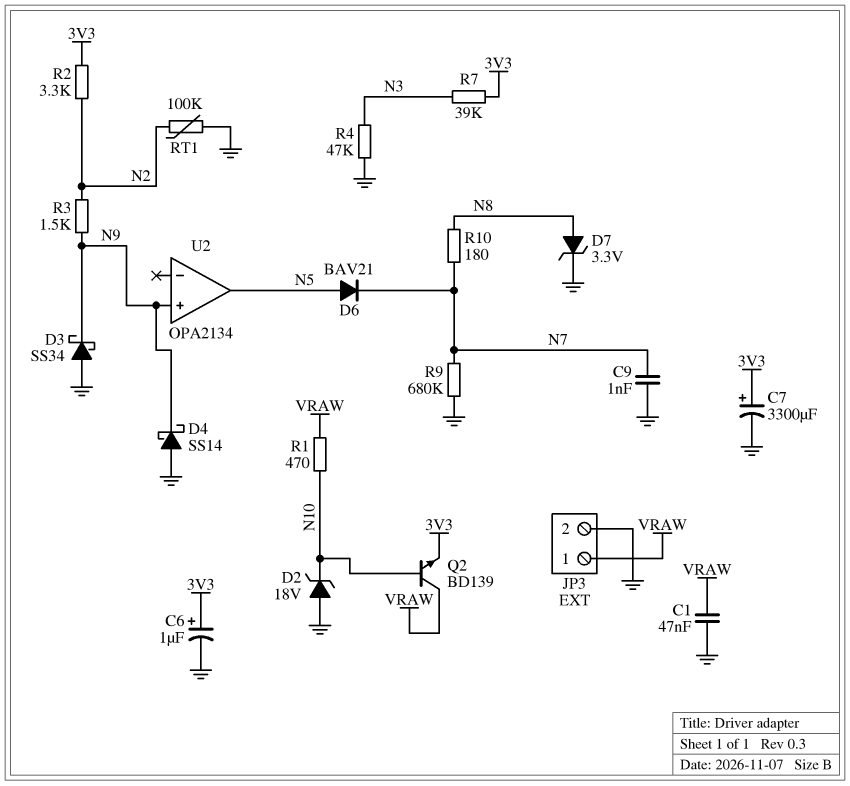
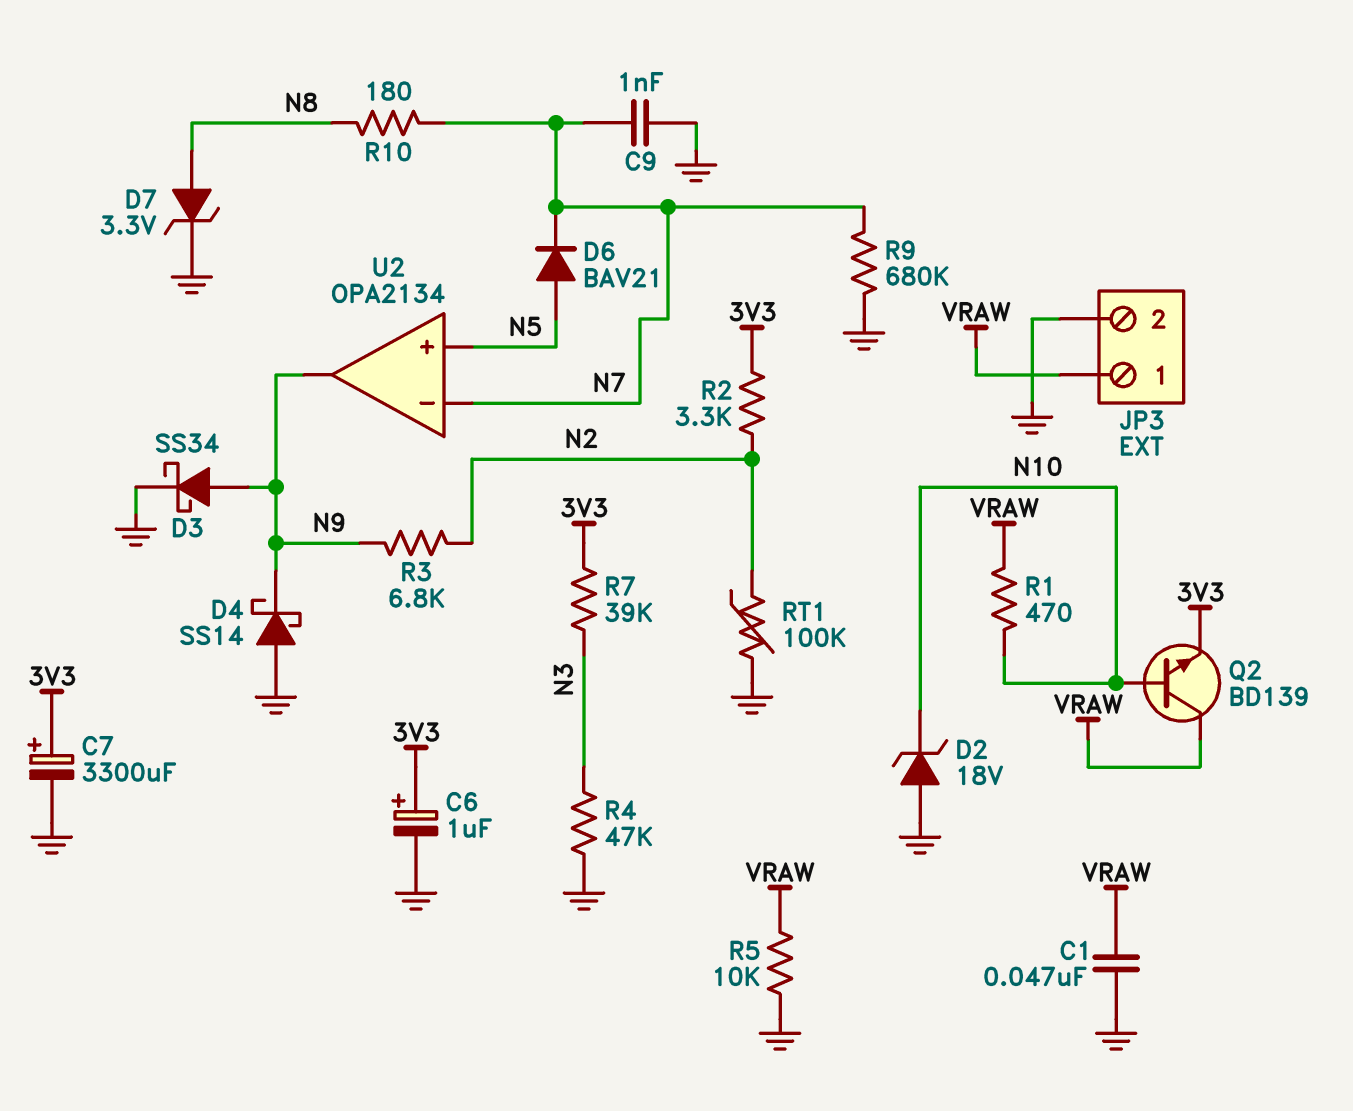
D3: schottky SS34 (A GND, K N9) -> schottky SS34 (A N9, K GND)
R3: 1.5k (N2, N9) -> 6.8k (N2, N9)
R5: none -> 10k (GND, VRAW)
U2 pin in+: N9 -> N5
U2 pin in-: none -> N7
U2 pin out: N5 -> N9

